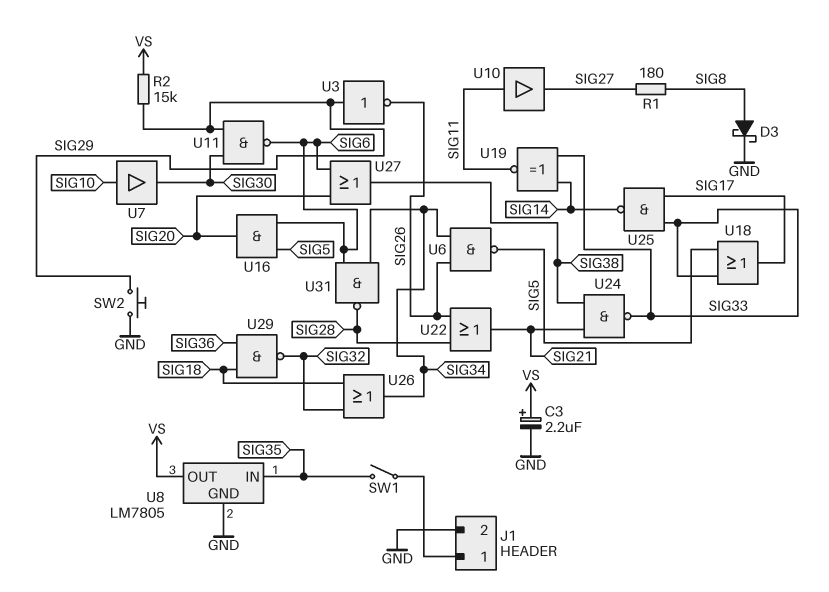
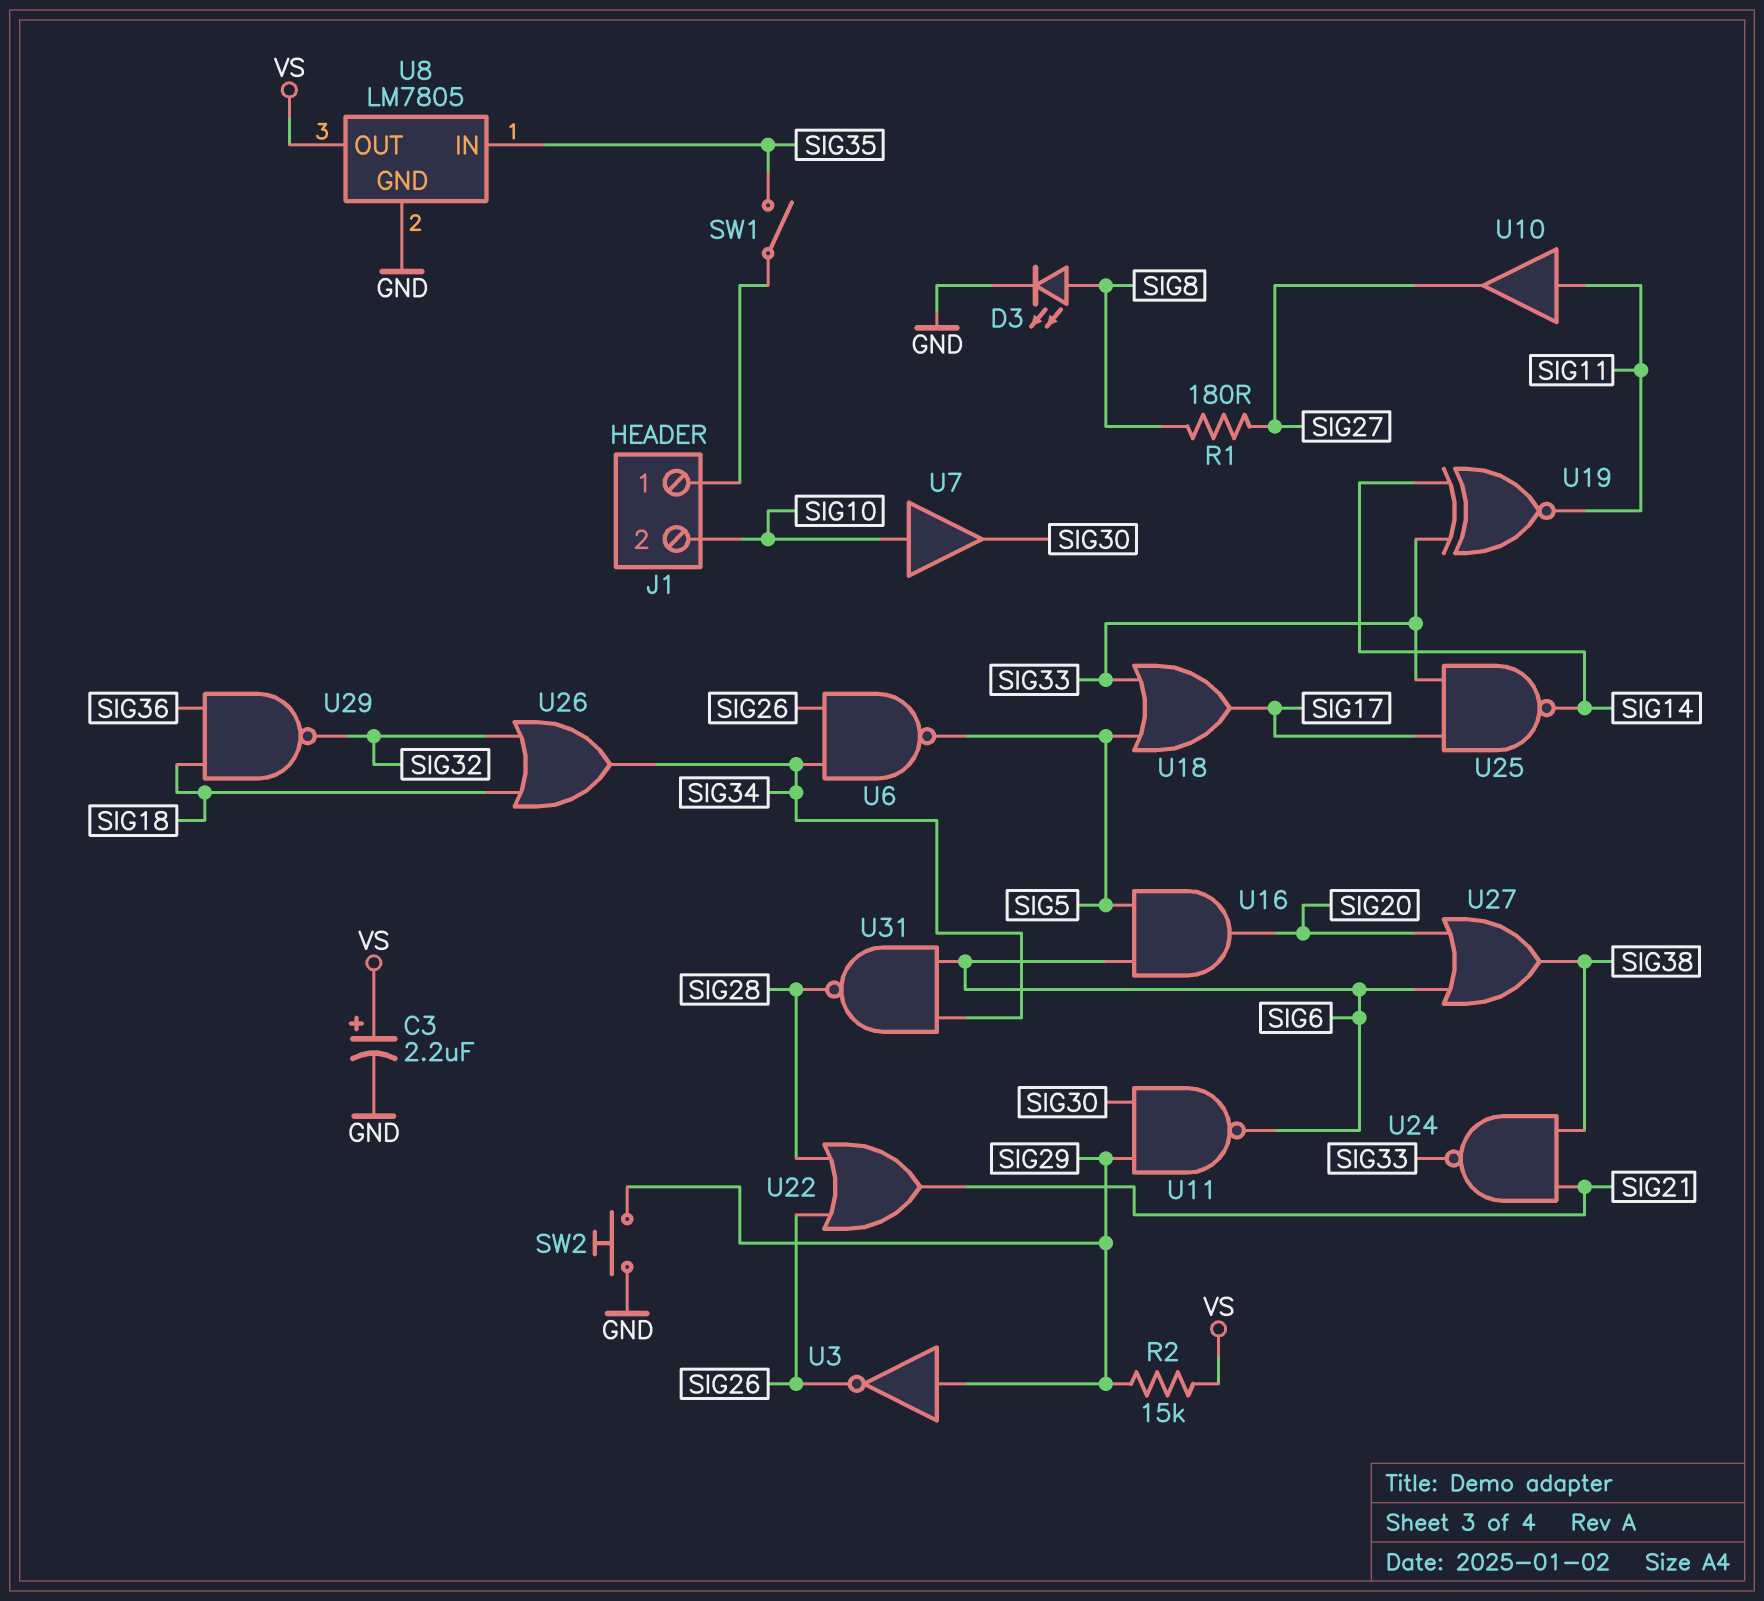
D3: schottky (A SIG8, K GND) -> LED (A SIG8, K GND)
J1 pin 2: GND -> SIG10

